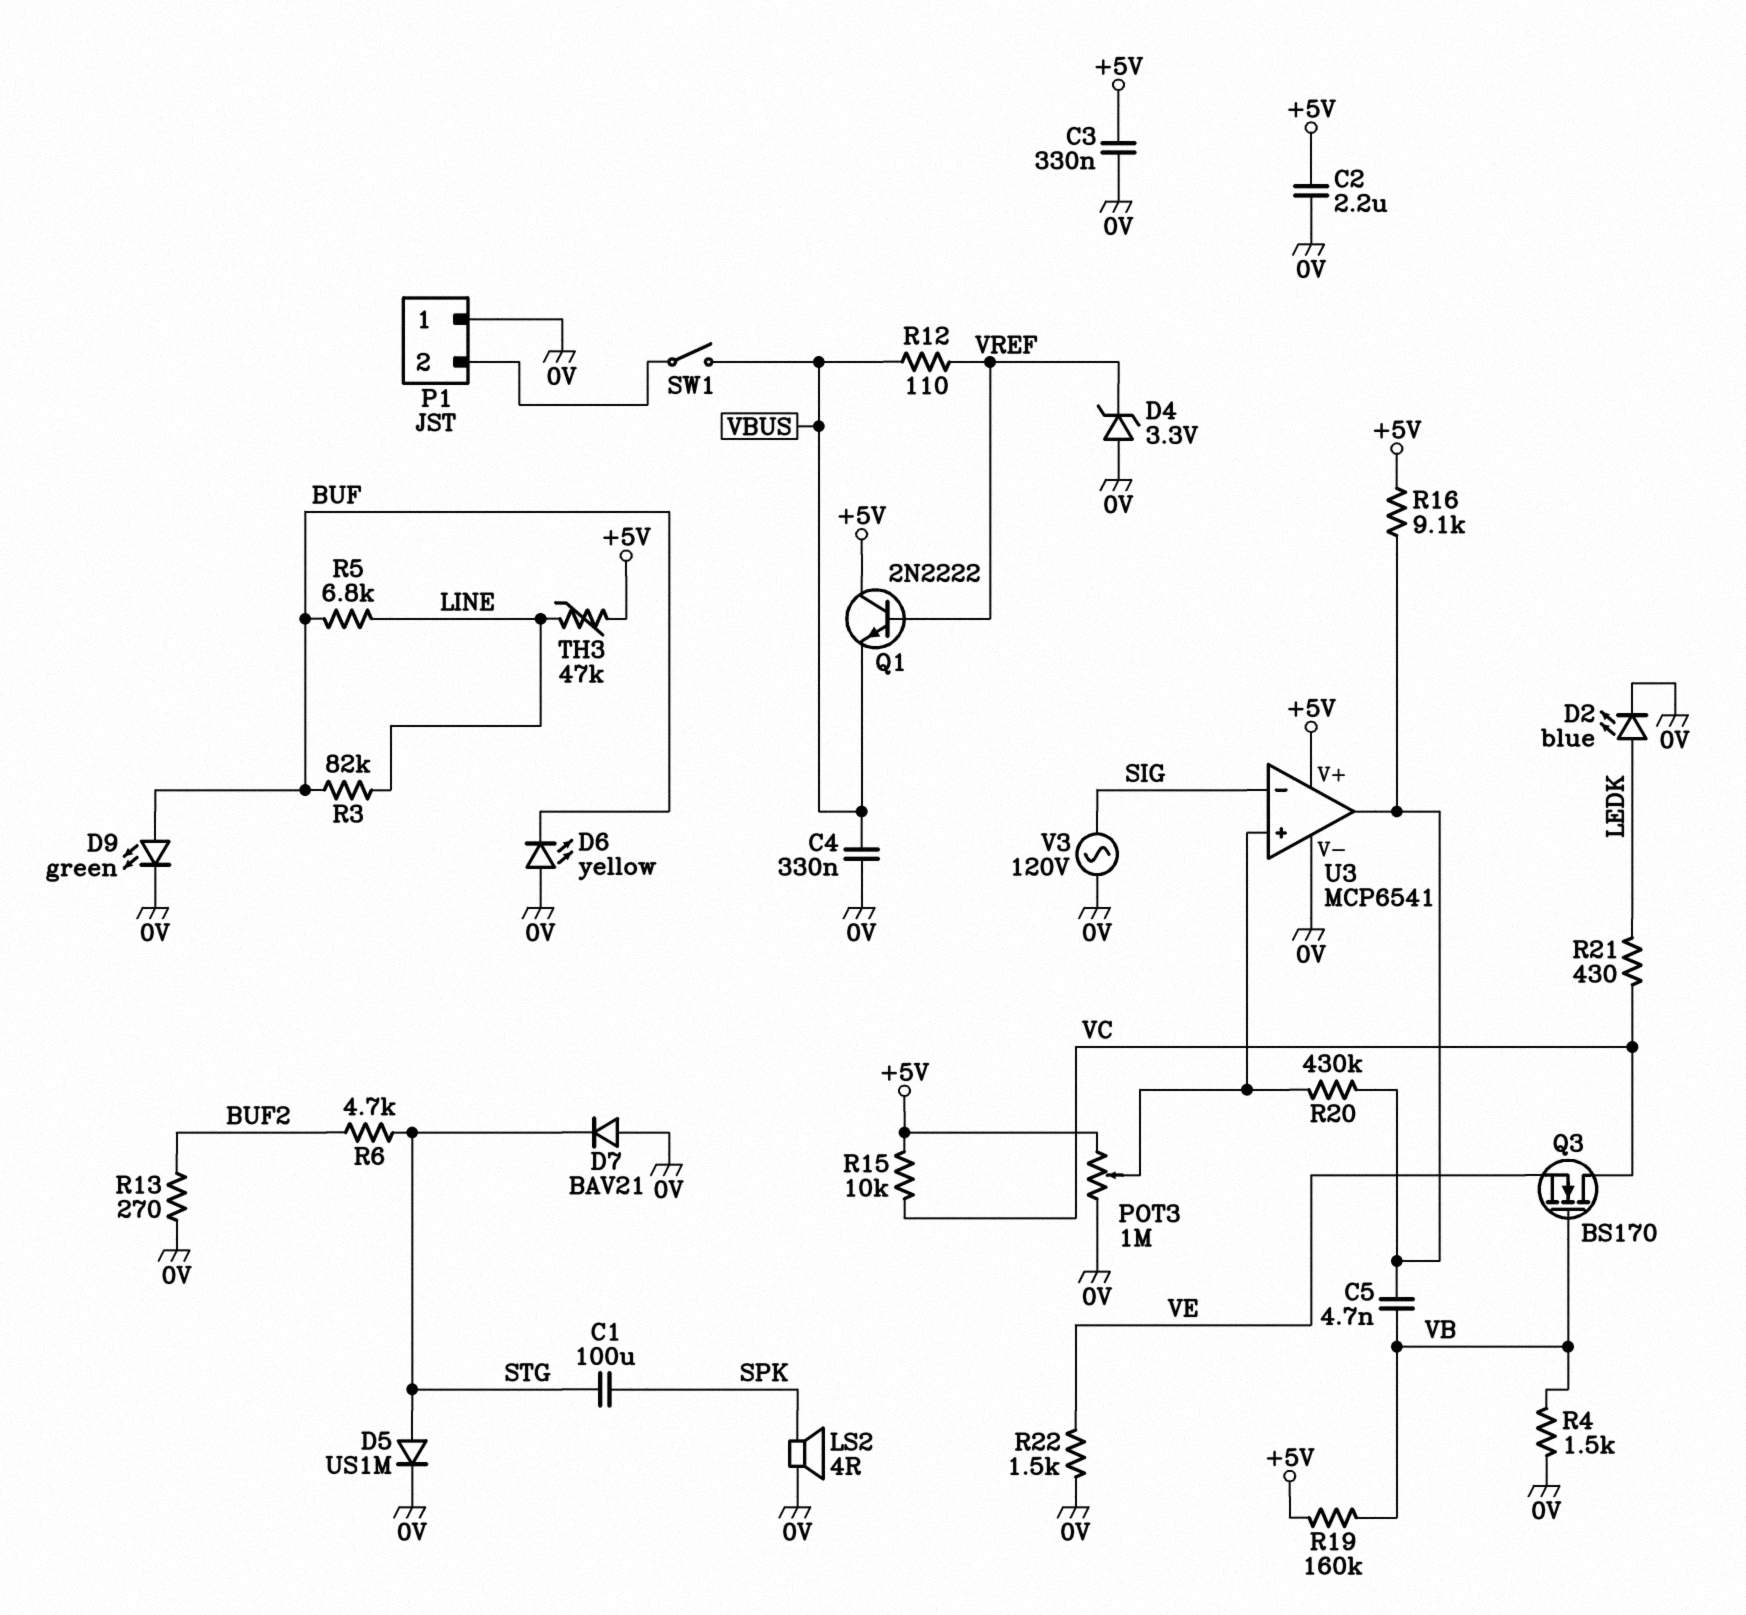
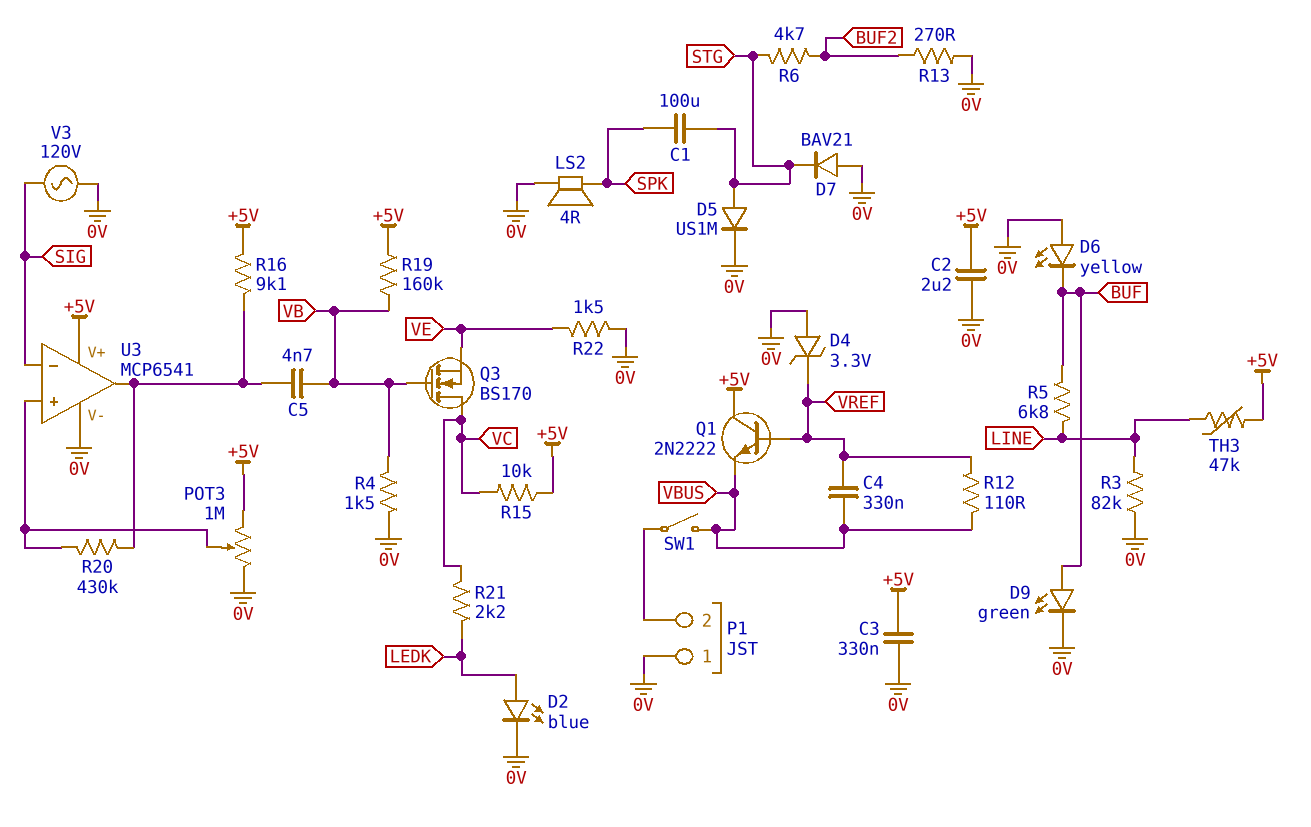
C4: 330nF (0V, VBUS) -> 330nF (VBUS, VREF)
R3: 82k (BUF, LINE) -> 82k (0V, LINE)
R21: 430 (LEDK, VC) -> 2.2k (LEDK, VC)

